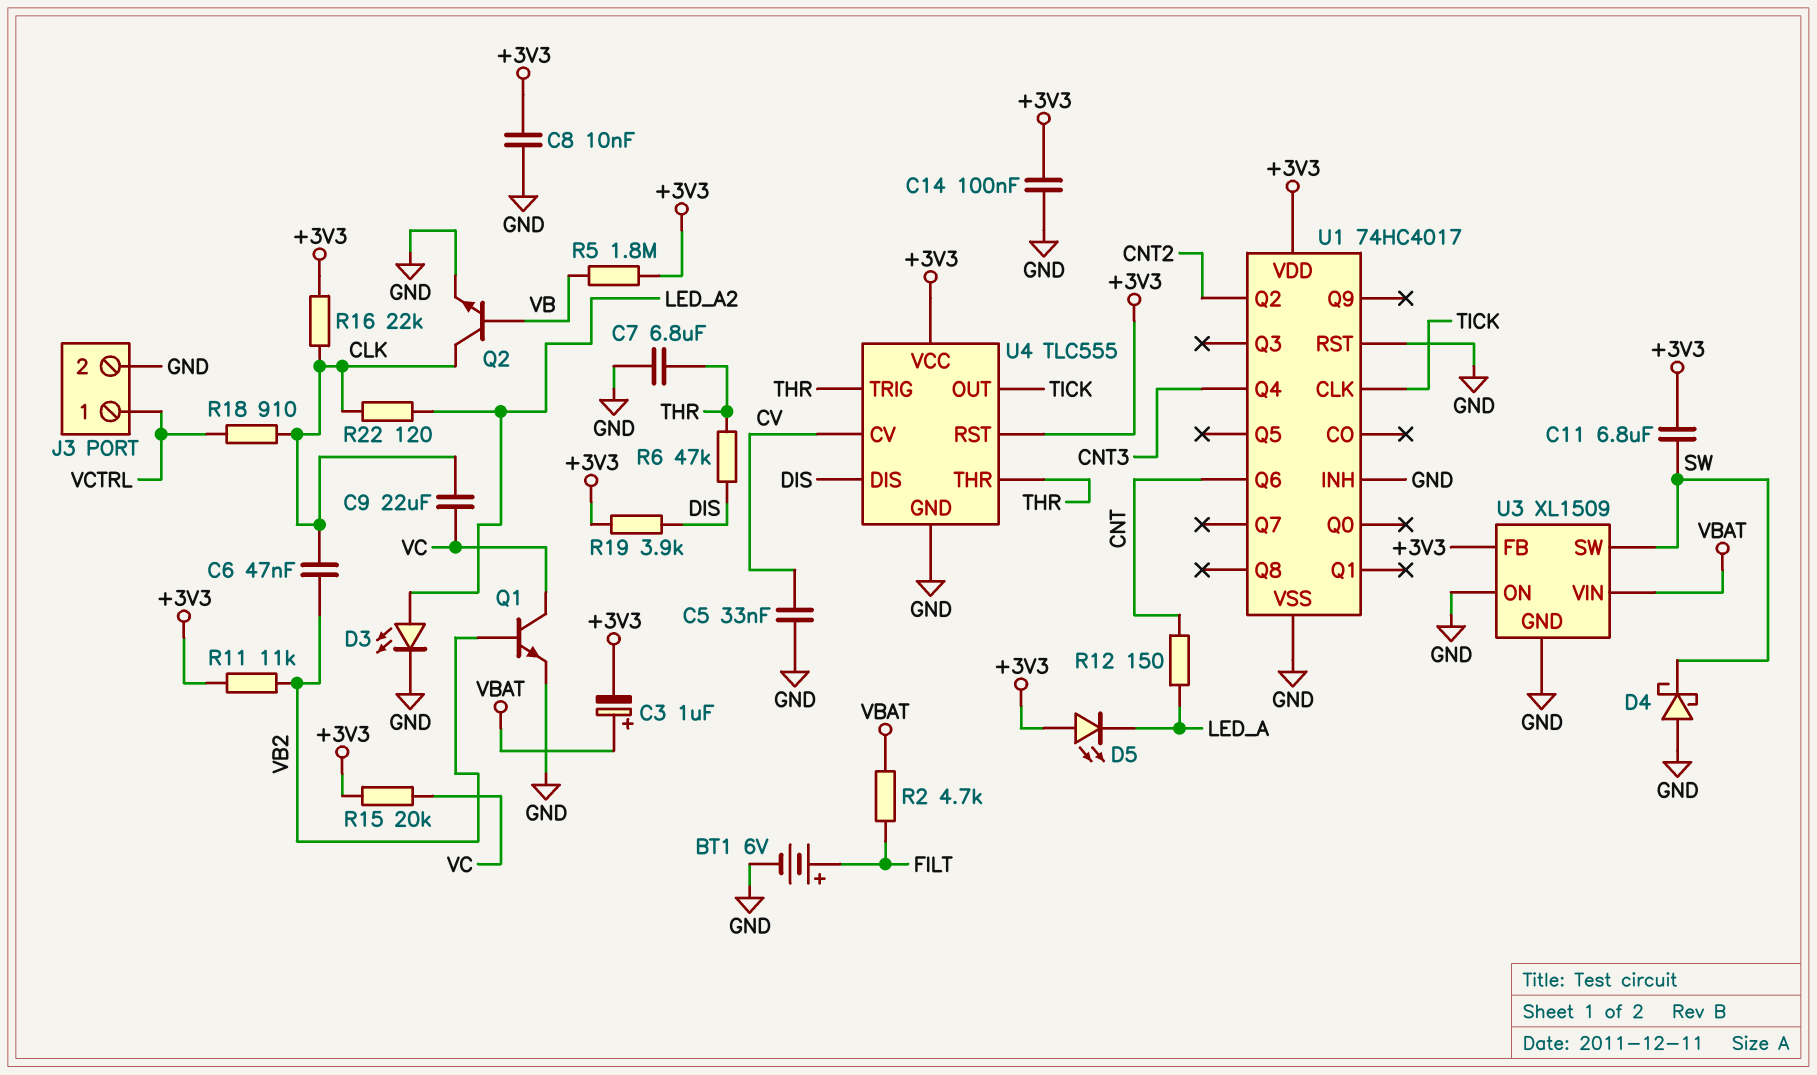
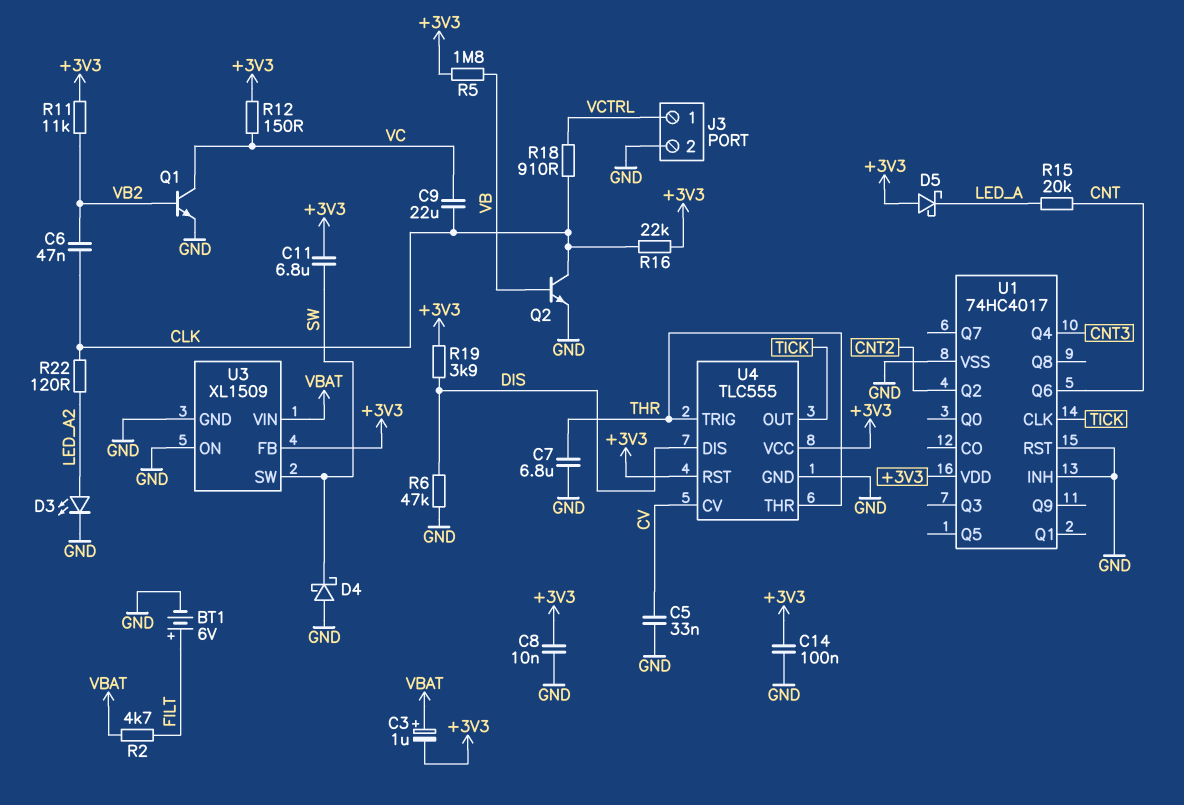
D5: LED (A +3V3, K LED_A) -> schottky (A +3V3, K LED_A)
R6: 47k (DIS, THR) -> 47k (DIS, GND)
R12: 150 (CNT, LED_A) -> 150 (+3V3, VC)
R15: 20k (+3V3, VC) -> 20k (CNT, LED_A)

